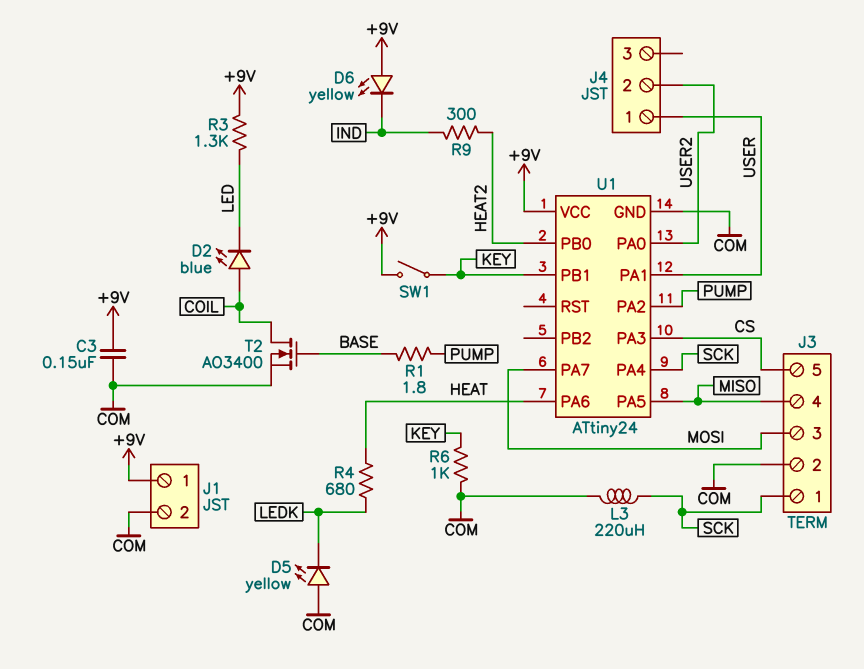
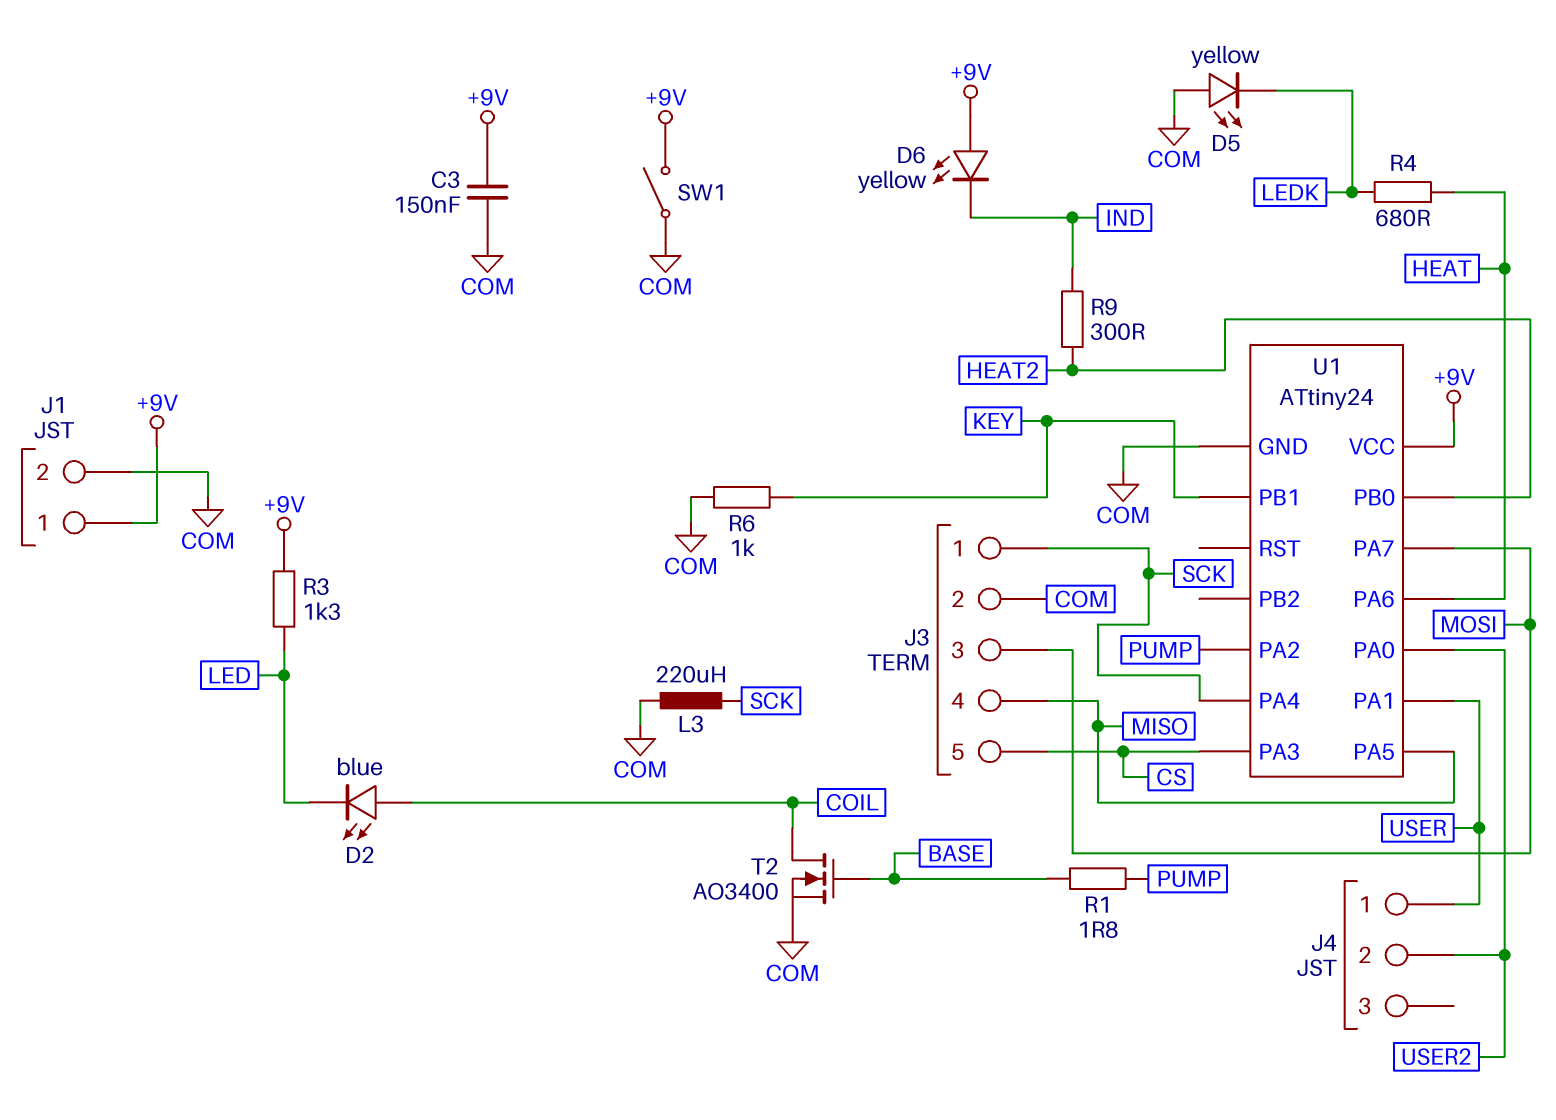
SW1: switch (+9V, KEY) -> switch (+9V, COM)

